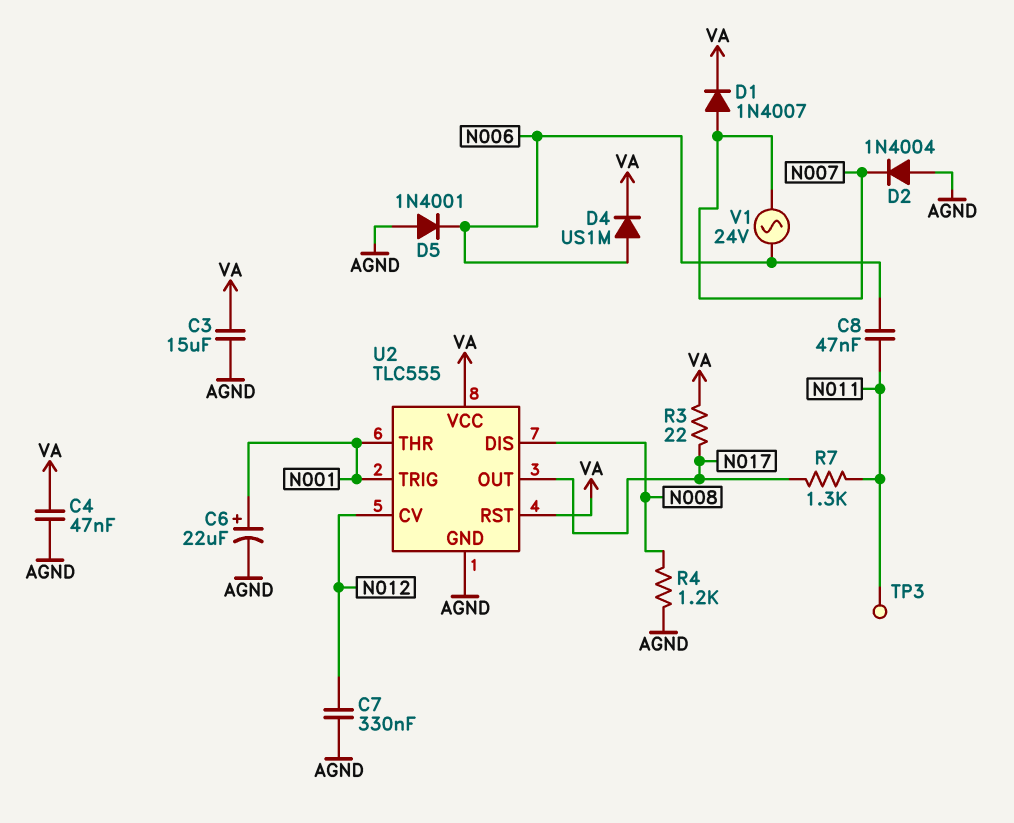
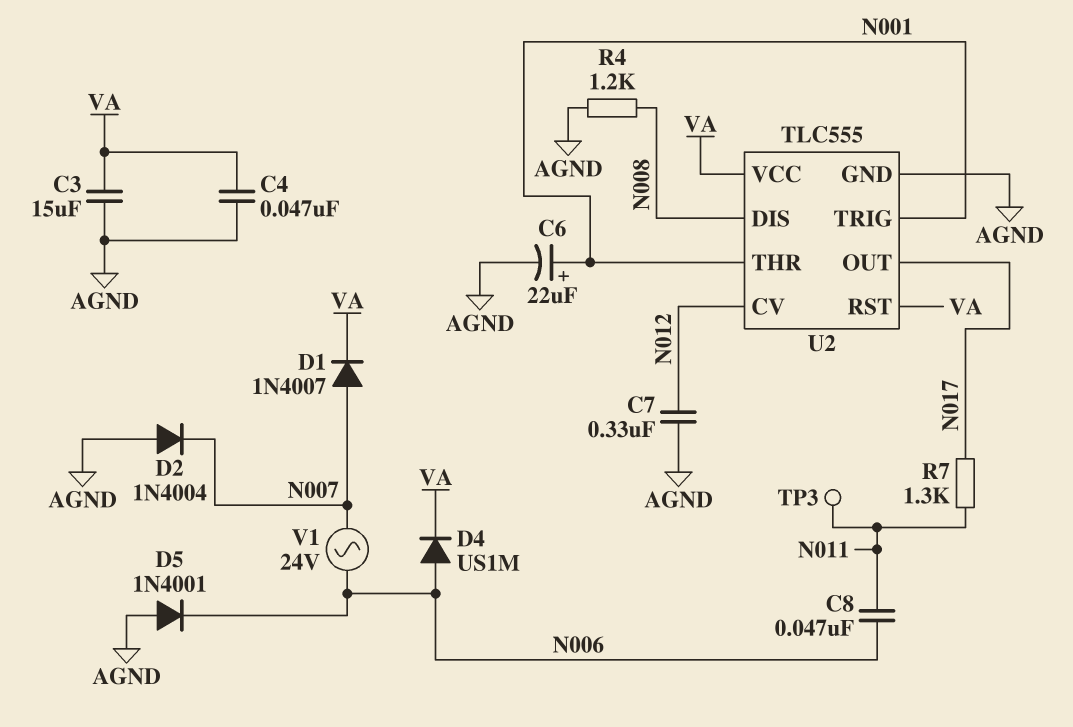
R3: 22 (N017, VA) -> none

